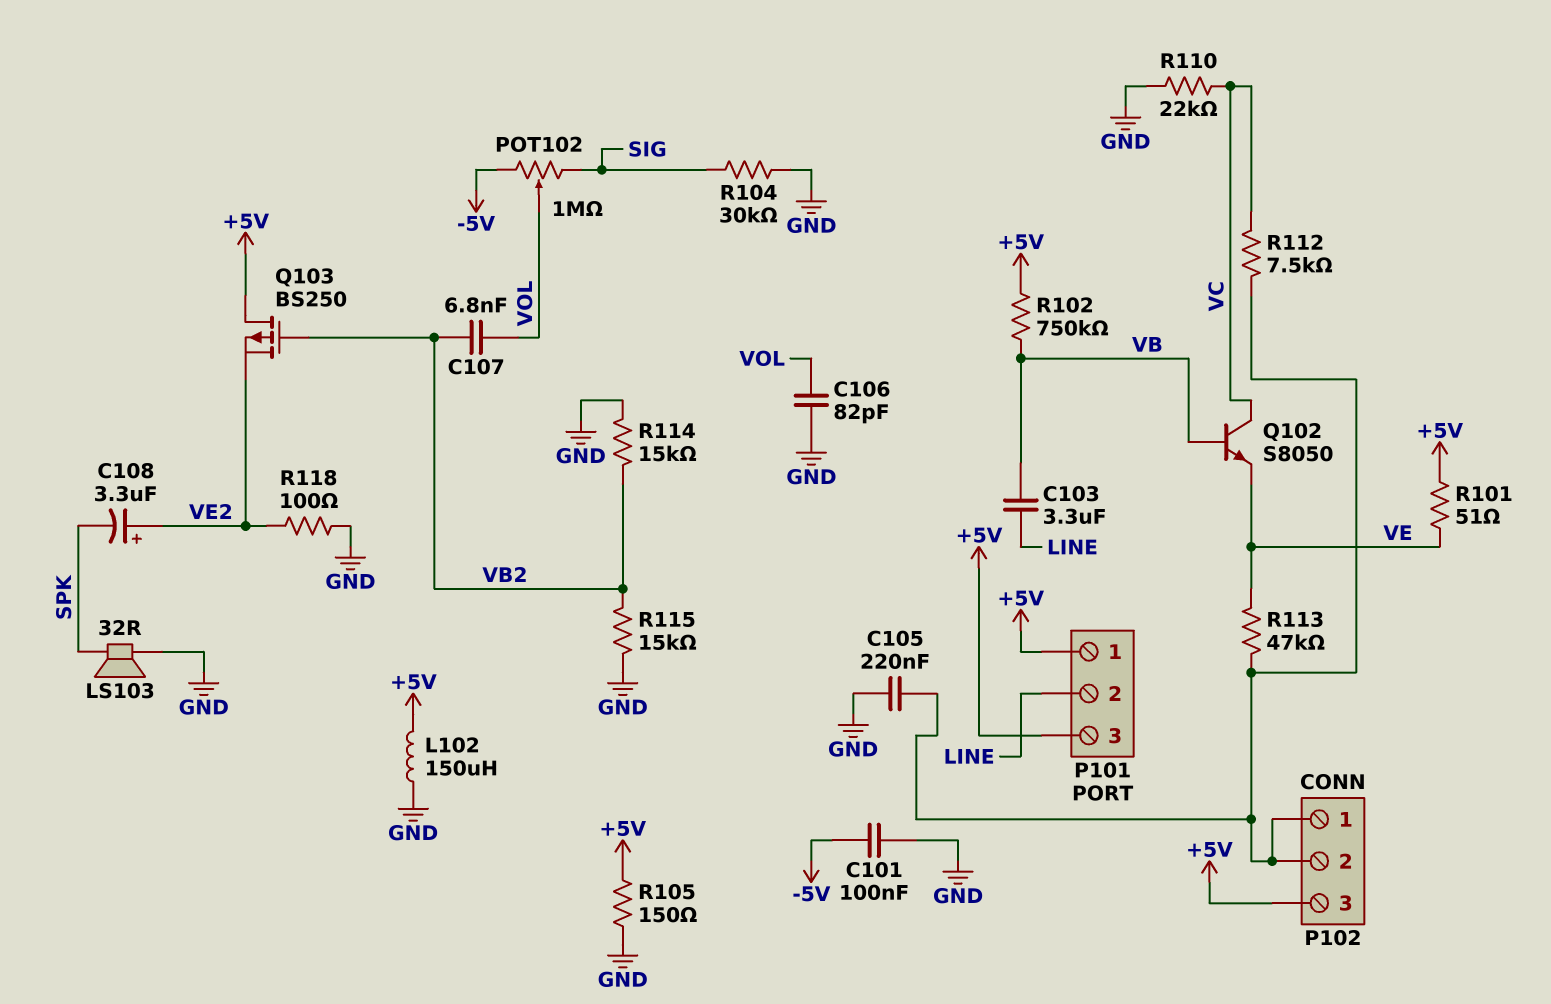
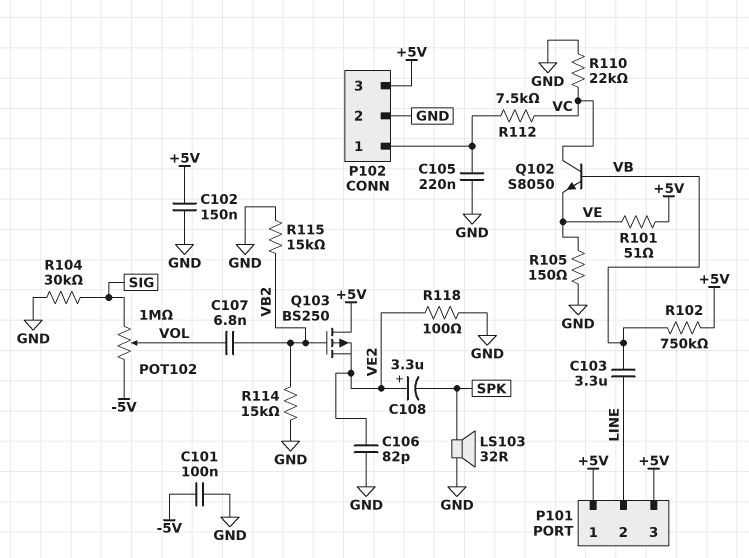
C102: none -> 150nF (+5V, GND)
C106: 82pF (GND, VOL) -> 82pF (GND, VE2)
L102: 150uH (+5V, GND) -> none
P102 pin 2: P102/1 -> GND
R105: 150 (+5V, GND) -> 150 (GND, VE)
R113: 47k (P102/1, VE) -> none

